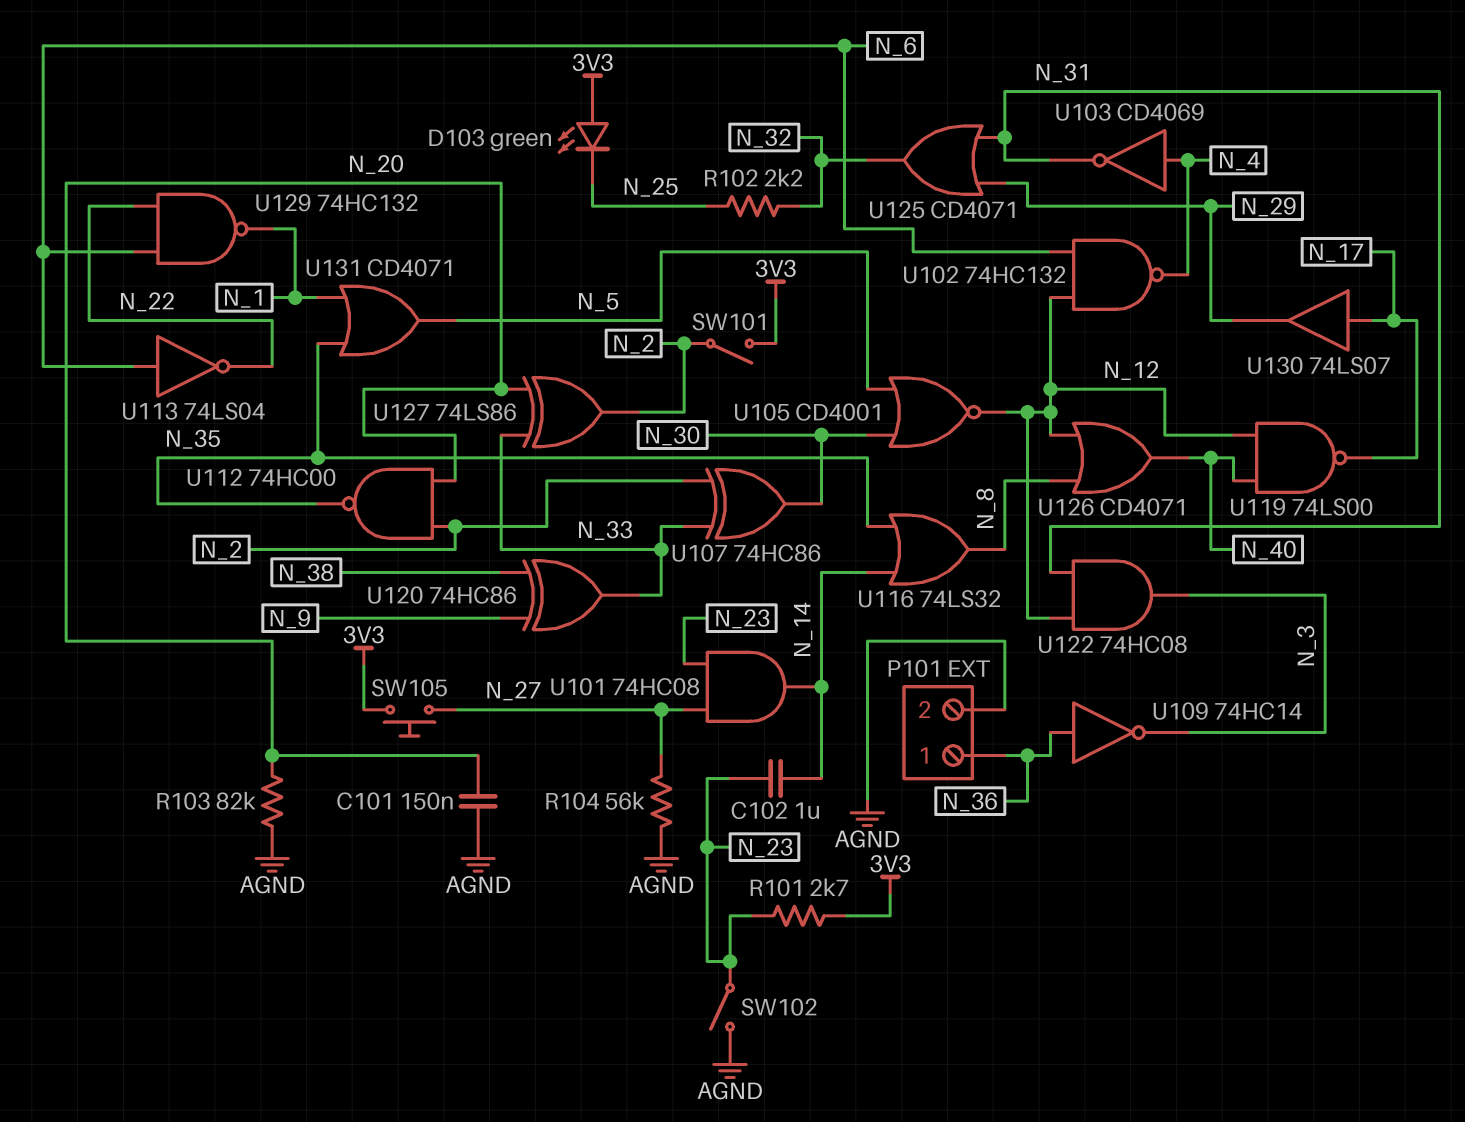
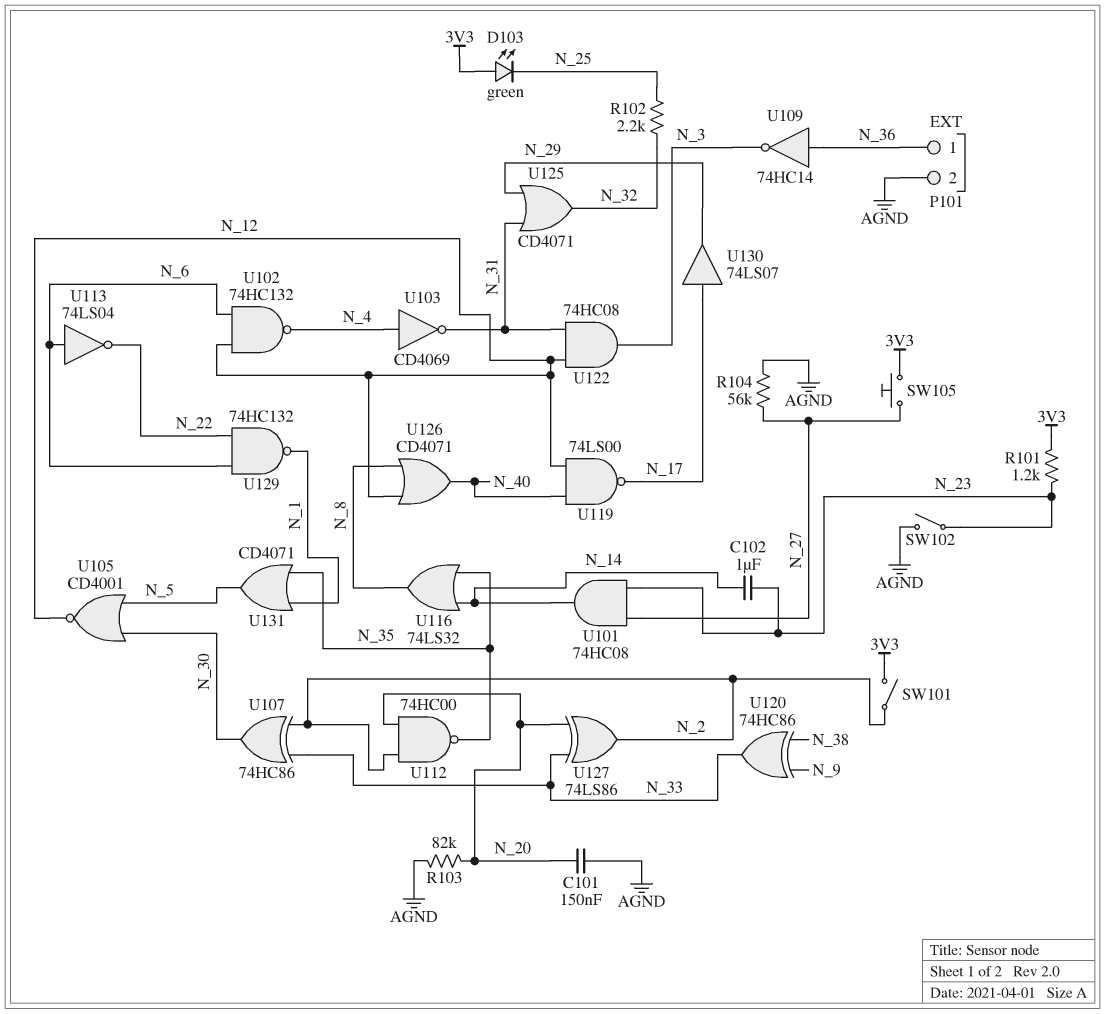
R101: 2.7k (3V3, N_23) -> 1.2k (3V3, N_23)

